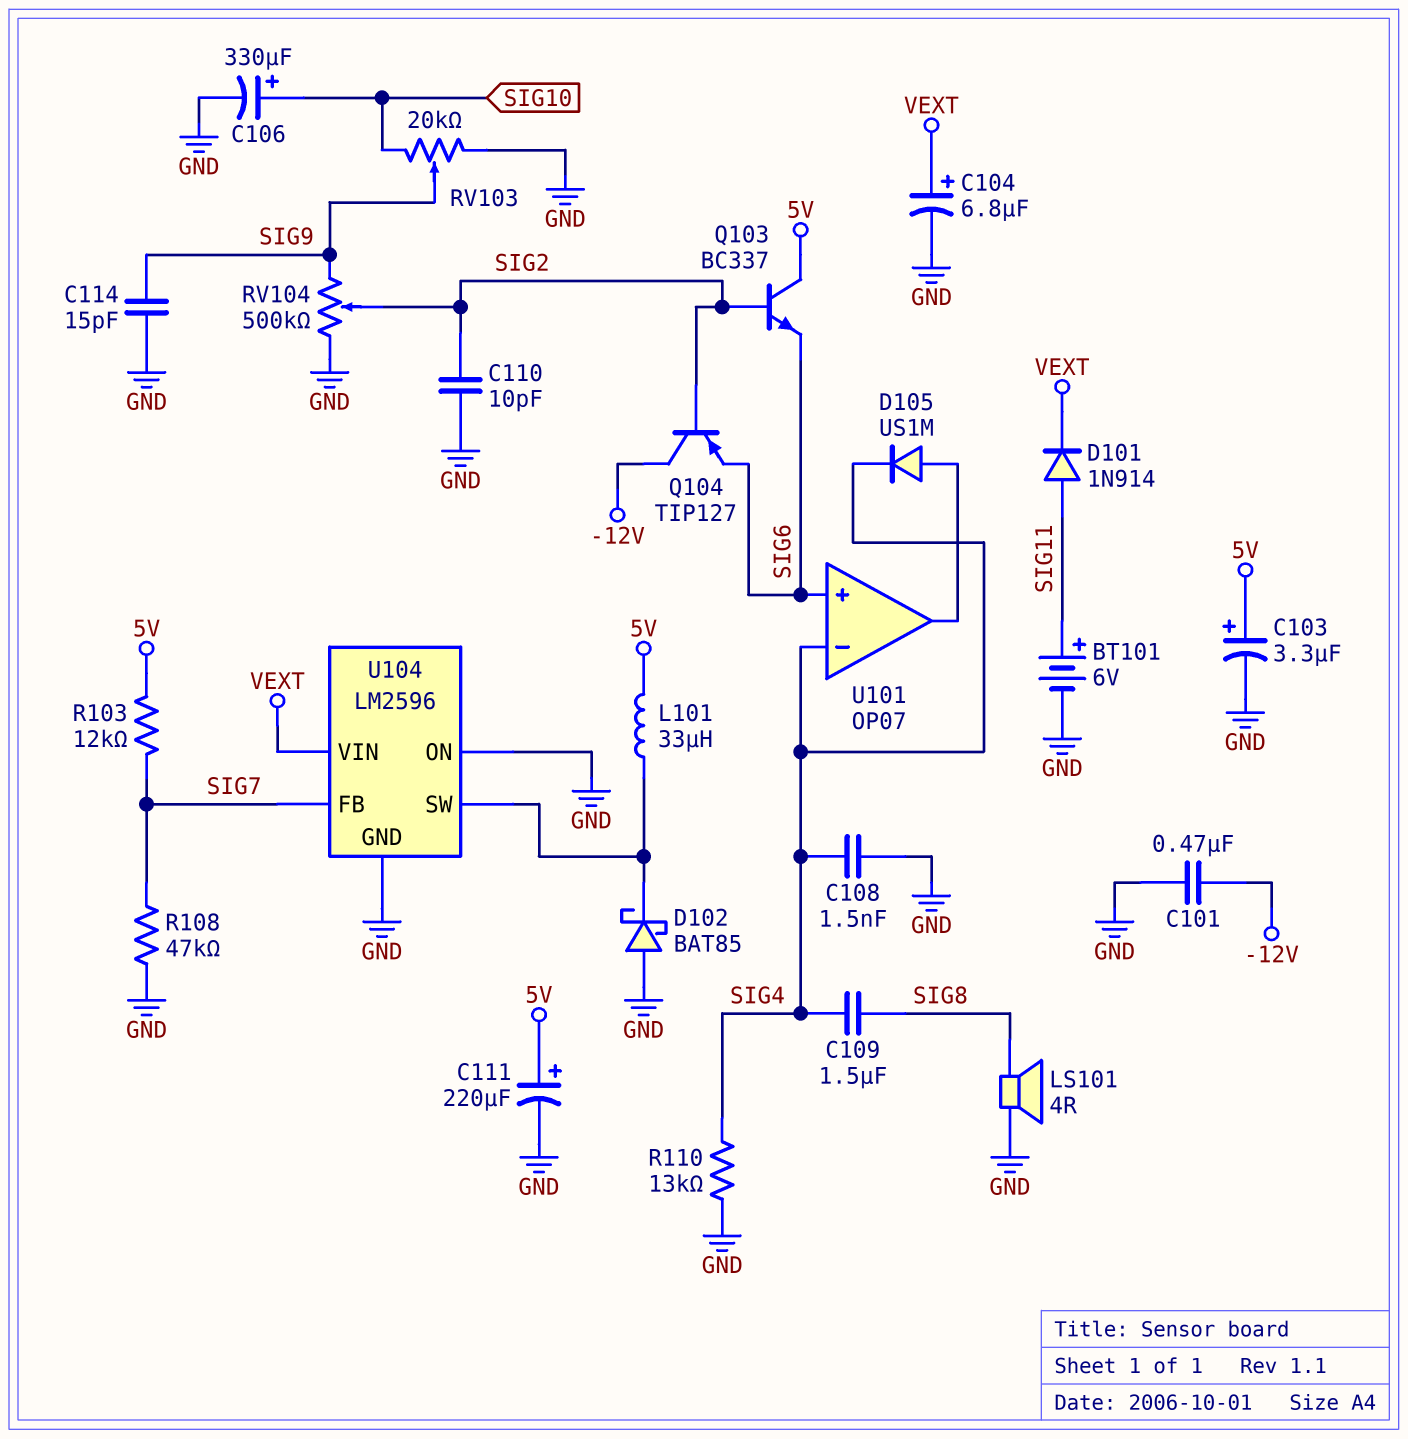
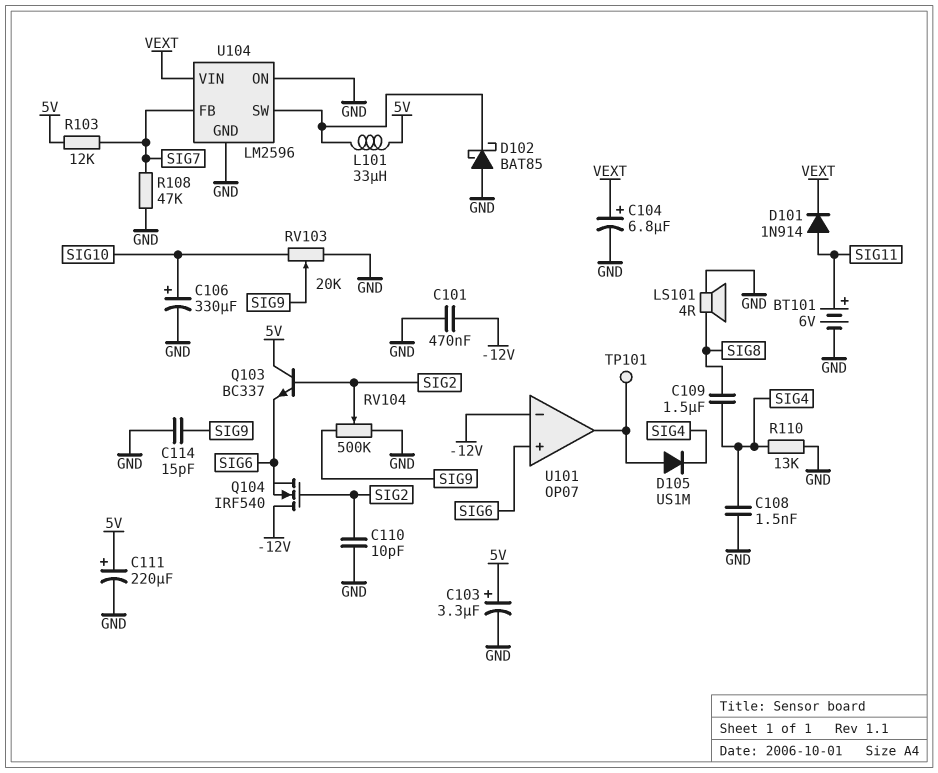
Q104: PNP TIP127 (B SIG2, C -12V, E SIG6) -> NMOS IRF540 (G SIG2, D -12V, S SIG6)
TP101: none -> test point (U101/out)
U101 pin in-: SIG4 -> -12V

